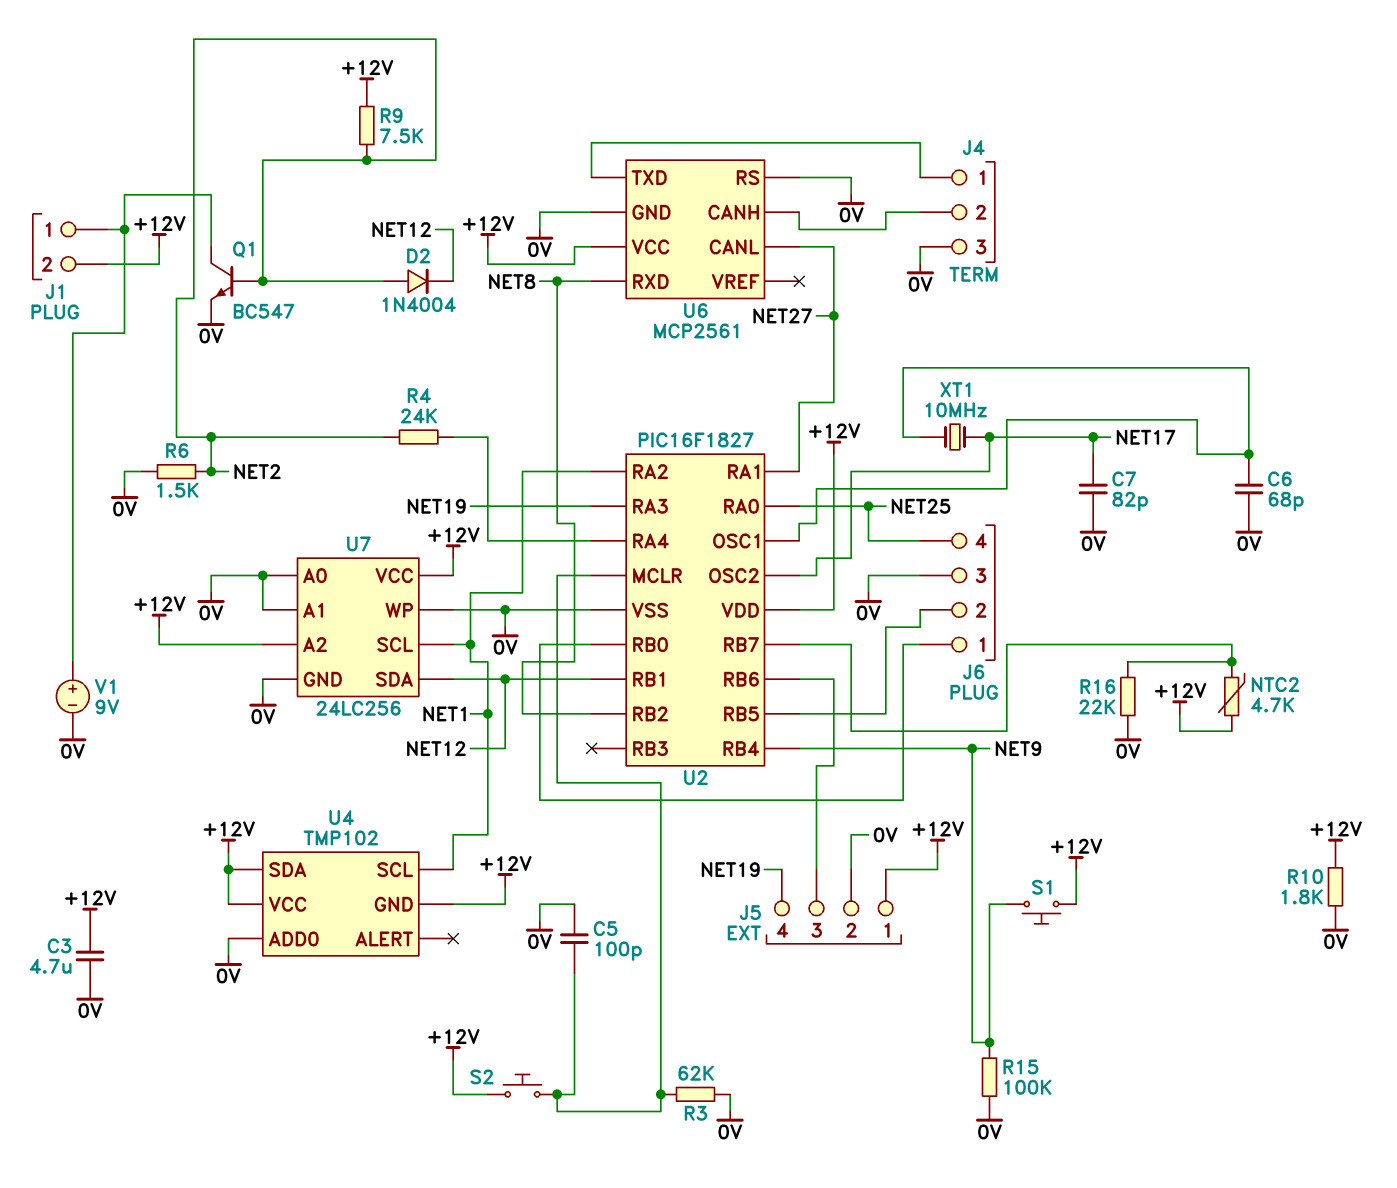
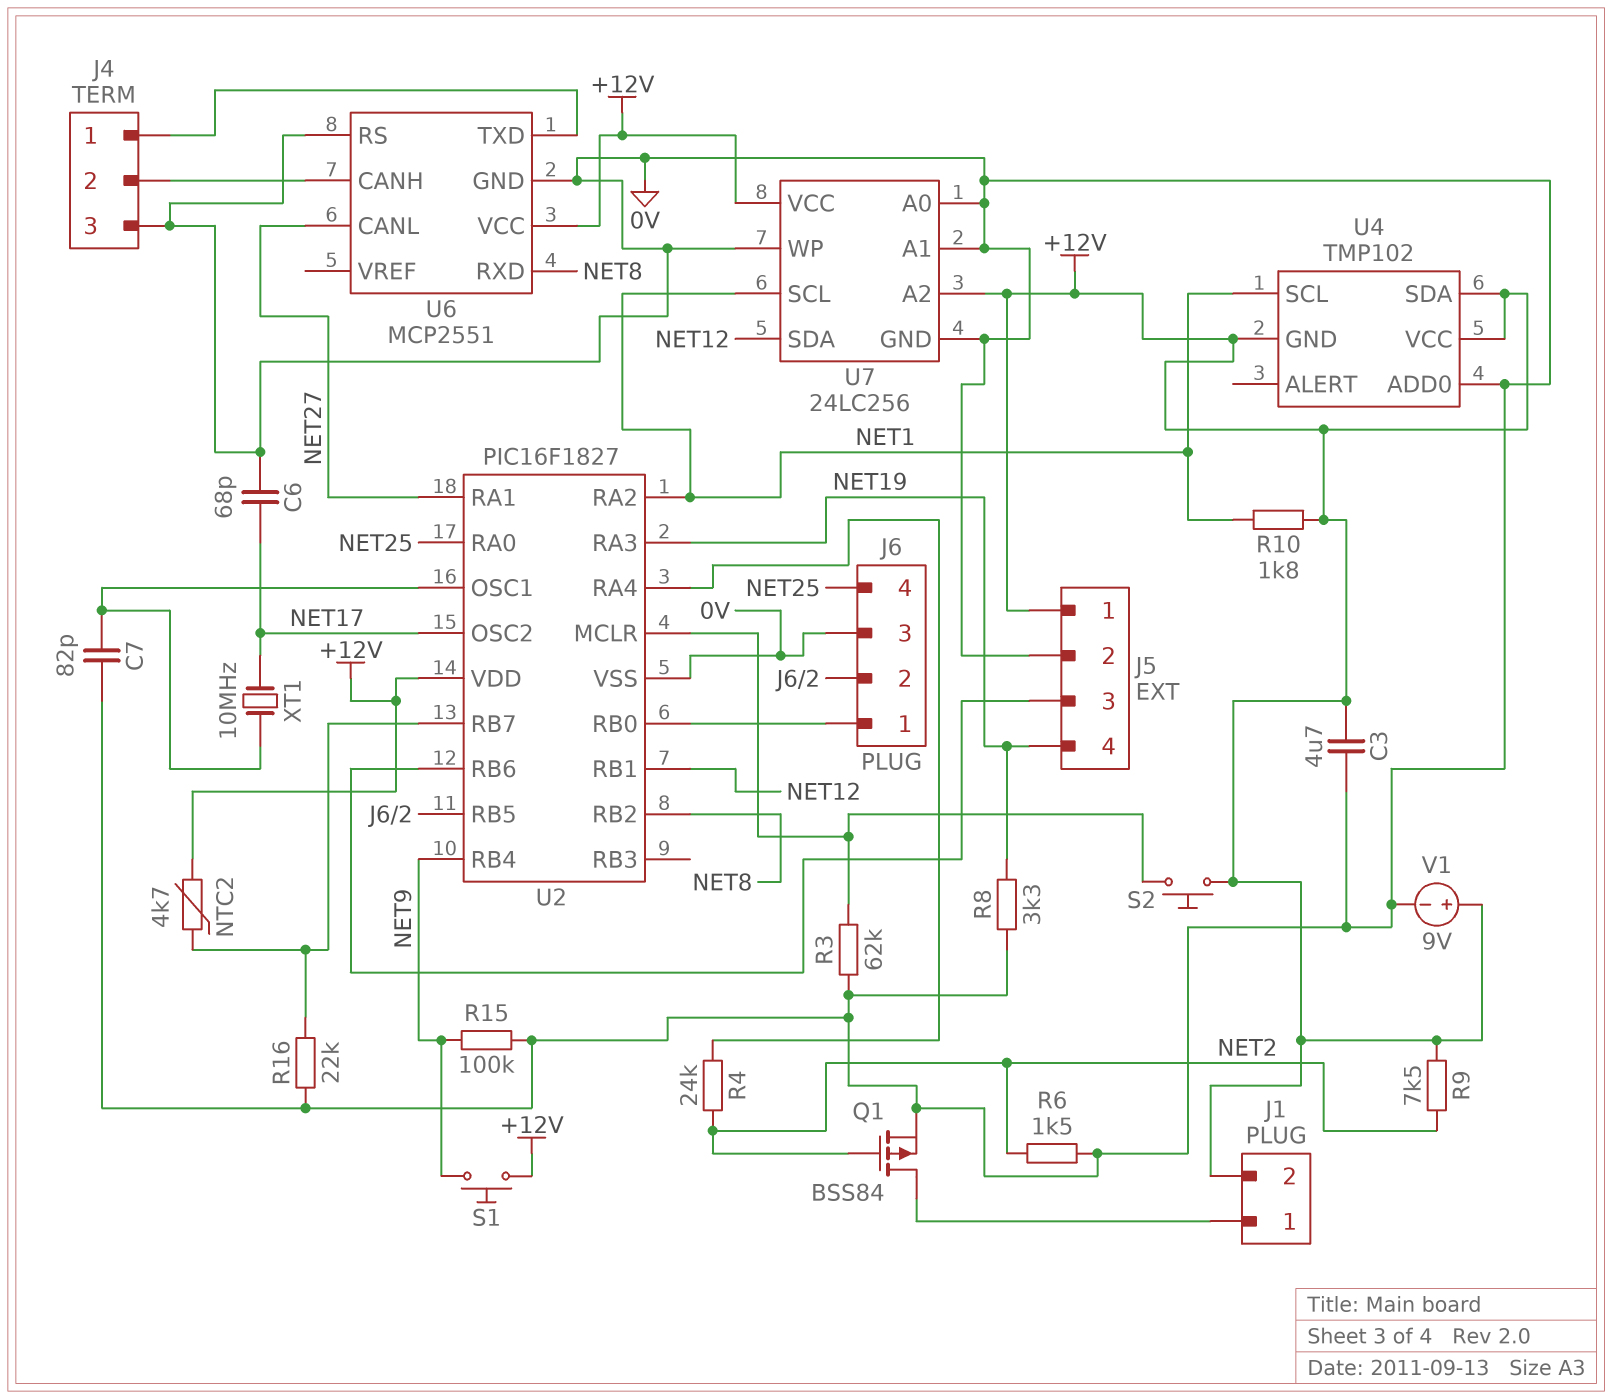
C5: 100pF (0V, U2/MCLR) -> none
C6: 68pF (0V, U2/OSC1) -> 68pF (0V, NET17)
C7: 82pF (0V, NET17) -> 82pF (0V, U2/OSC1)
D2: diode 1N4004 (A NET2, K NET12) -> none
Q1: NPN BC547 (B NET2, C J1/1, E 0V) -> PMOS BSS84 (G NET2, D J1/1, S 0V)
R8: none -> 3.3k (0V, NET19)
R10: 1.8k (+12V, 0V) -> 1.8k (+12V, NET1)
U6: MCP2561 -> MCP2551
V1: 9V (plus J1/1, minus 0V) -> 9V (plus +12V, minus 0V)

